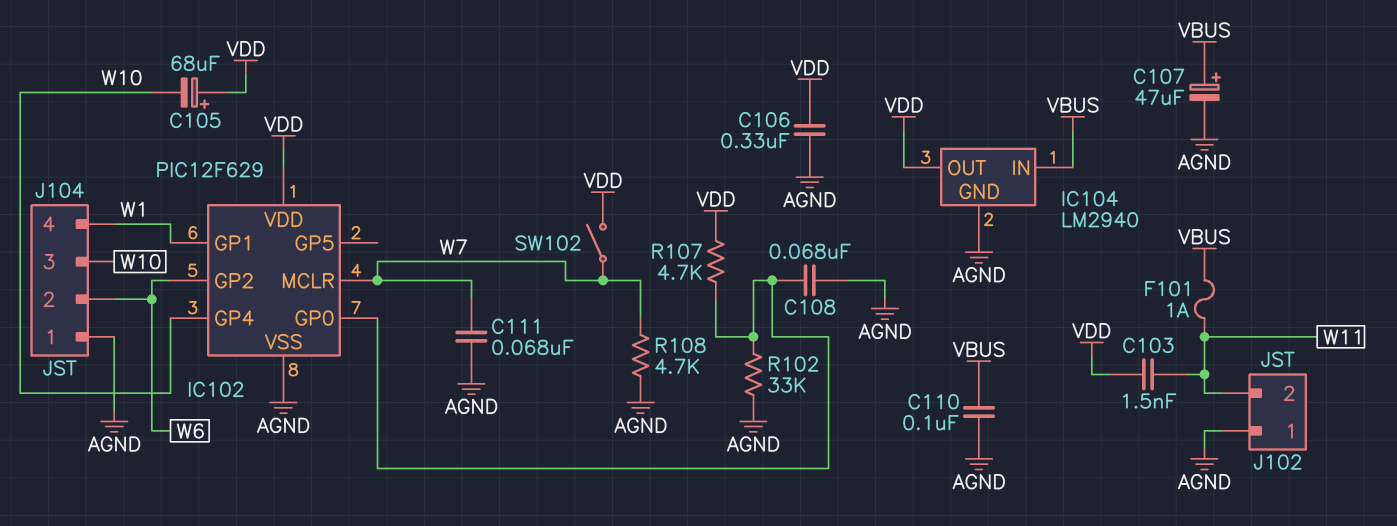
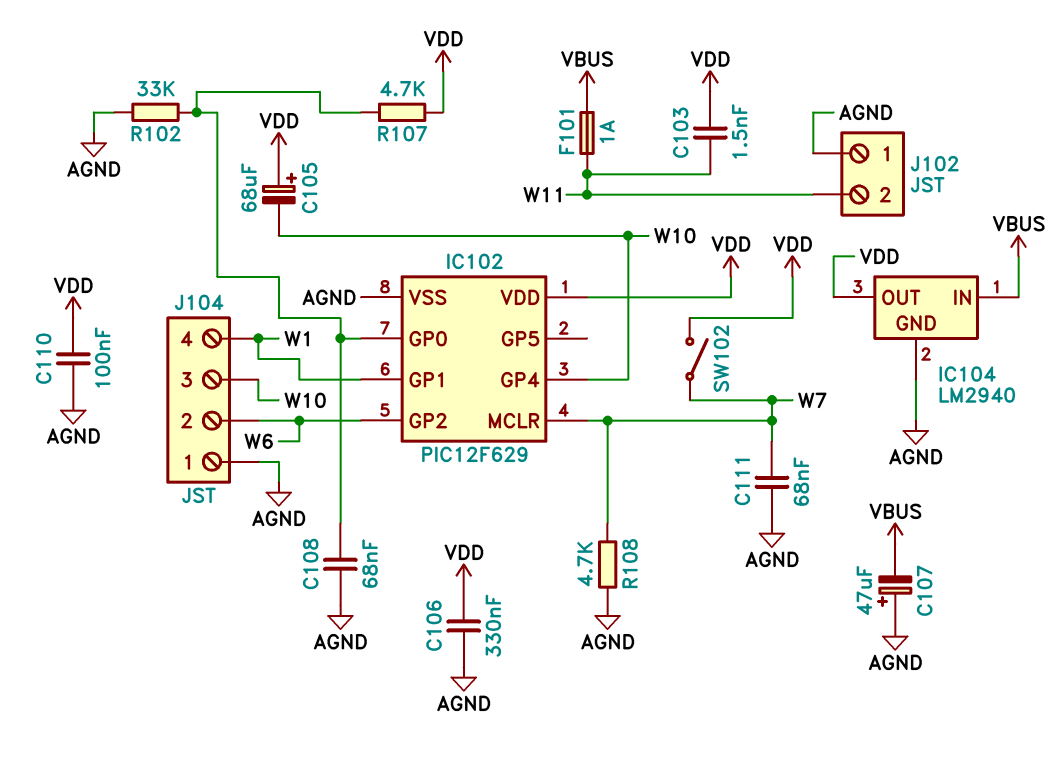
C107: 47uF (plus VBUS, minus AGND) -> 47uF (plus AGND, minus VBUS)
C110: 100nF (AGND, VBUS) -> 100nF (AGND, VDD)

